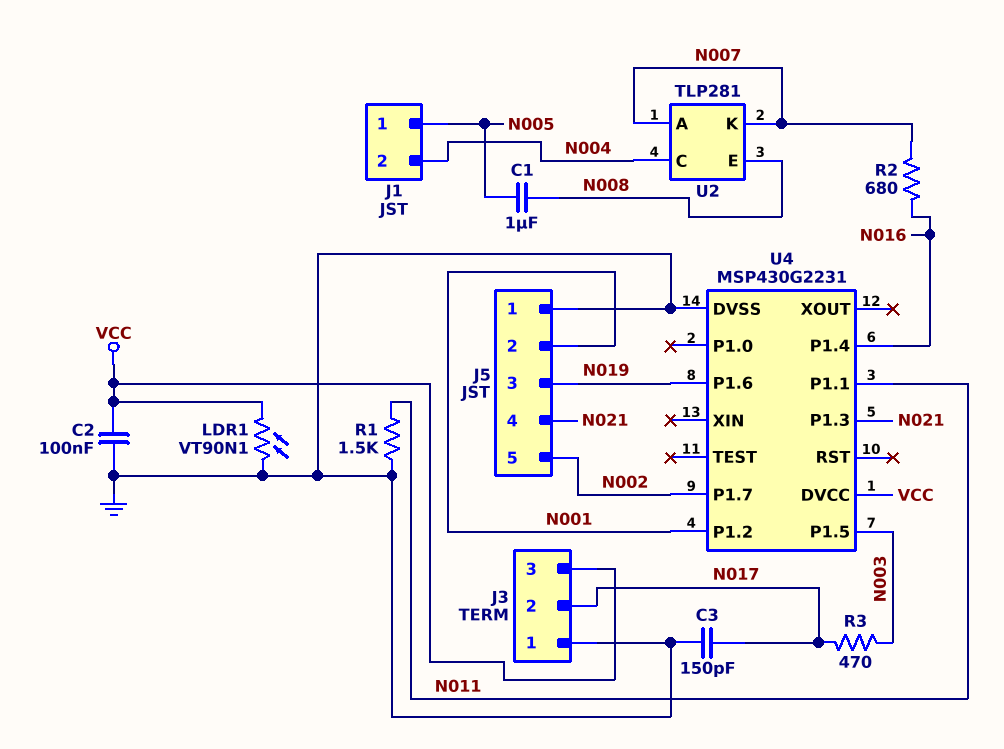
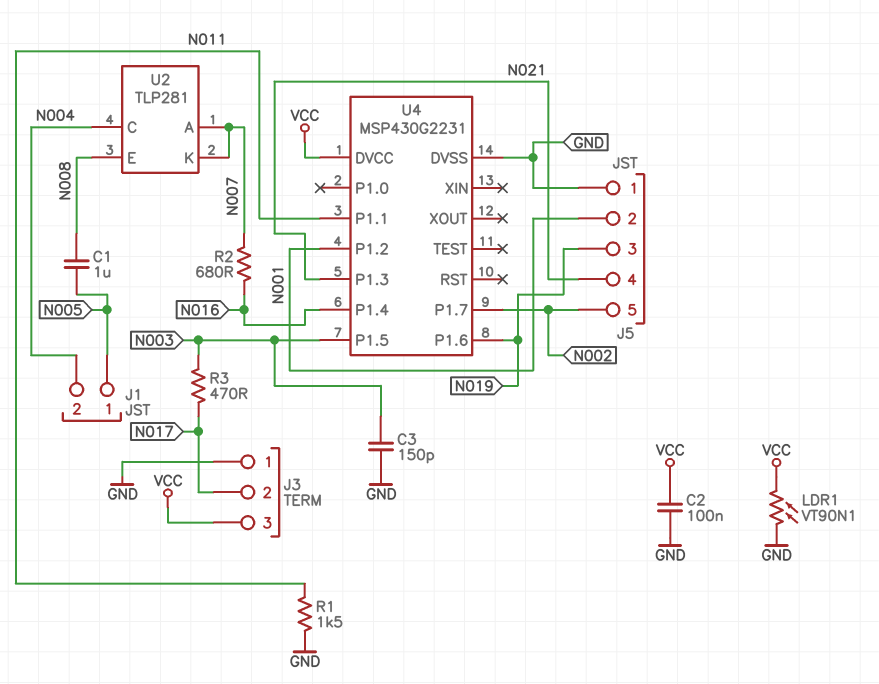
C3: 150pF (GND, N017) -> 150pF (GND, N003)

